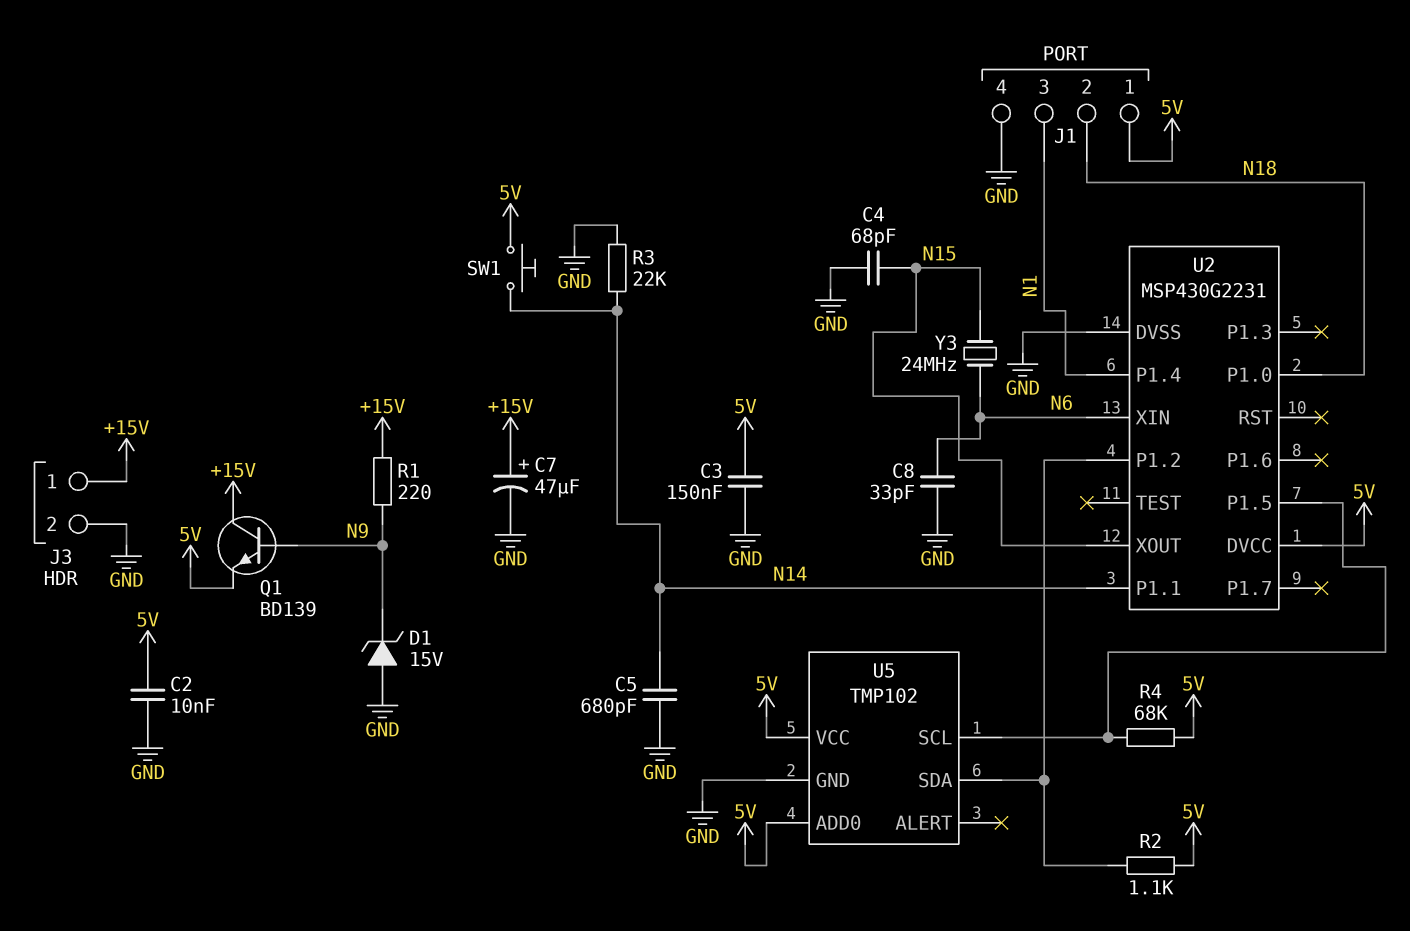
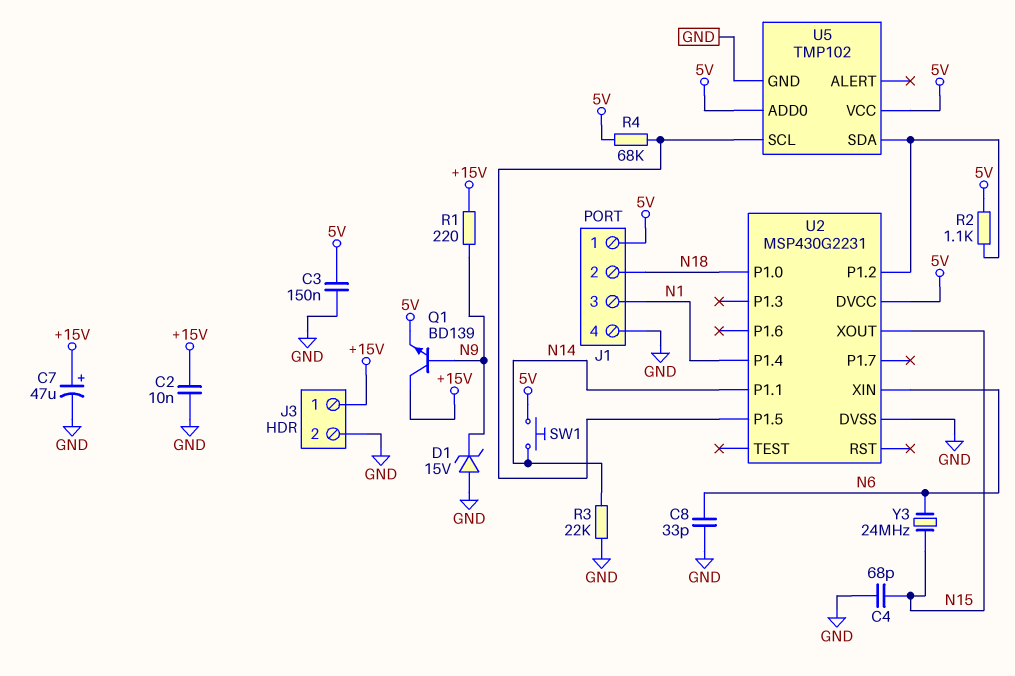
C2: 10nF (5V, GND) -> 10nF (+15V, GND)
C5: 680pF (GND, N14) -> none

